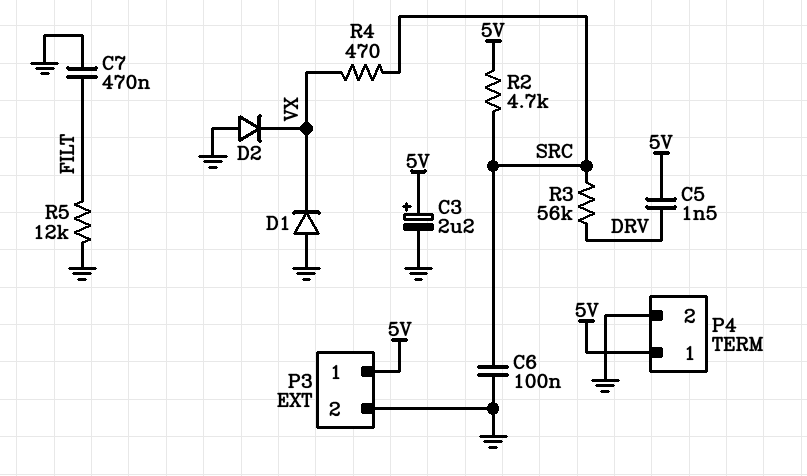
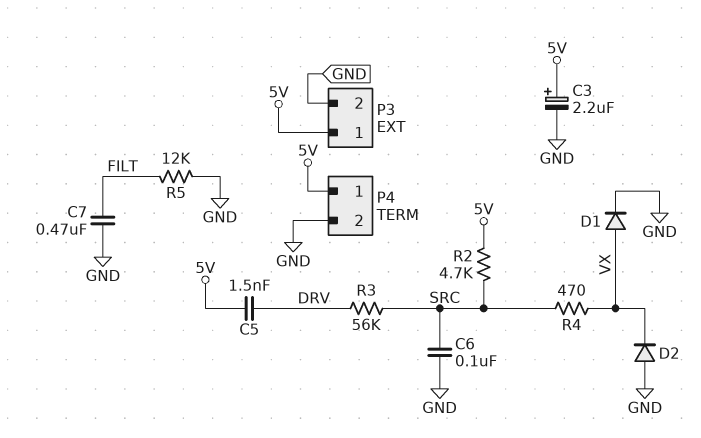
D1: diode (A GND, K VX) -> diode (A VX, K GND)

